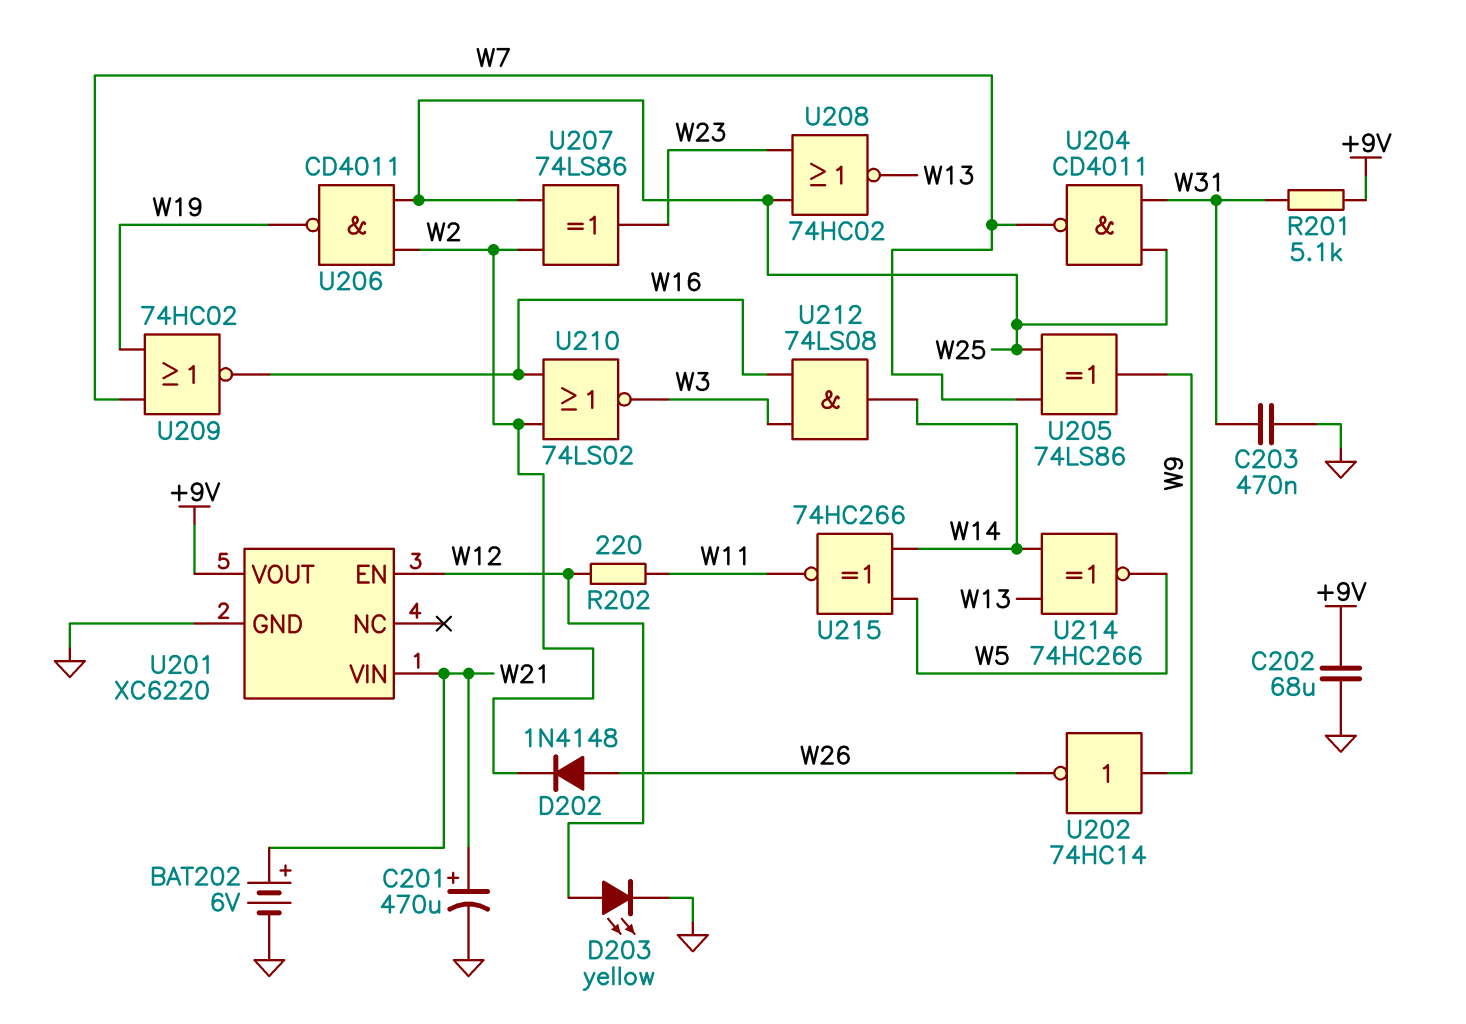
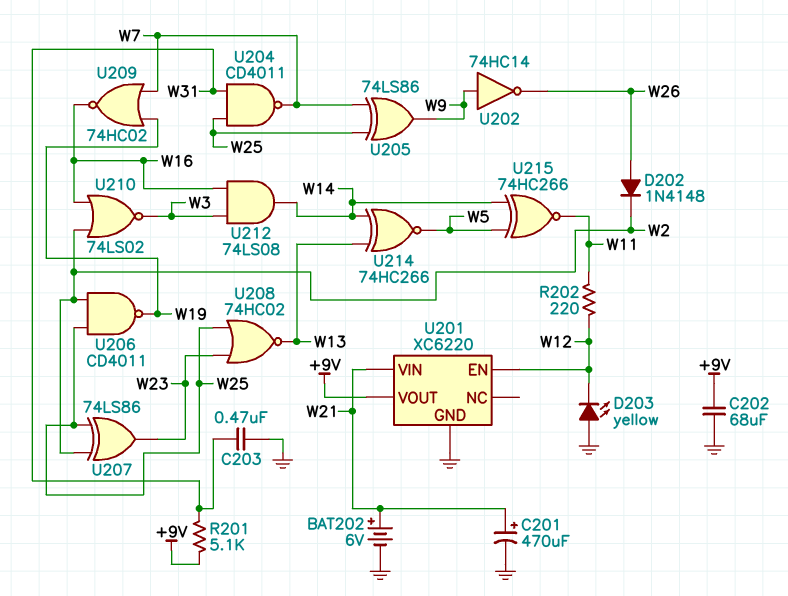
D203: LED yellow (A W12, K GND) -> LED yellow (A GND, K W12)

